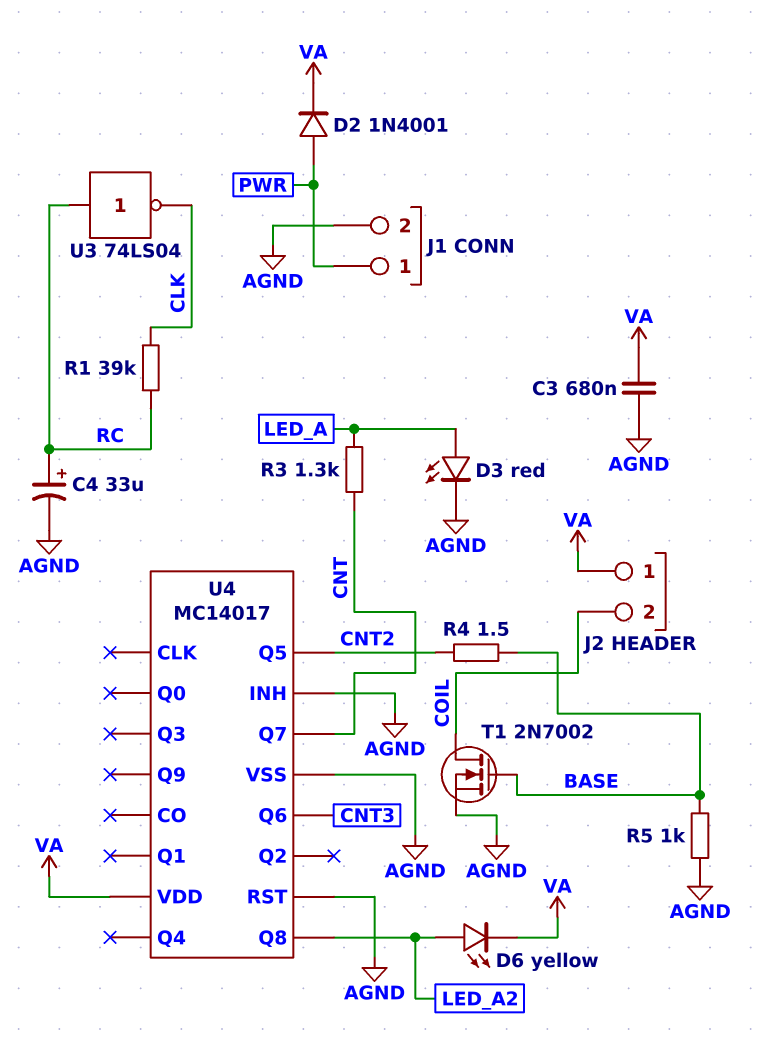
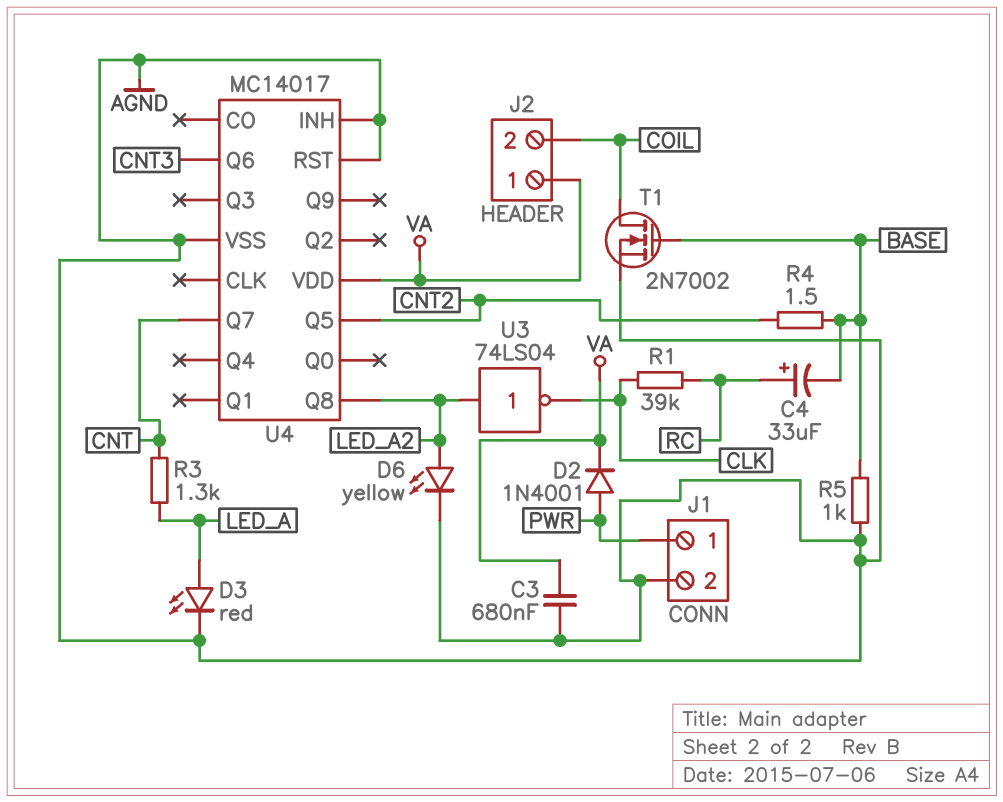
C4: 33uF (plus RC, minus AGND) -> 33uF (plus RC, minus BASE)
D6: LED yellow (A LED_A2, K VA) -> LED yellow (A LED_A2, K AGND)
U3: NOT 74LS04 (in RC, out CLK) -> NOT 74LS04 (in LED_A2, out CLK)

